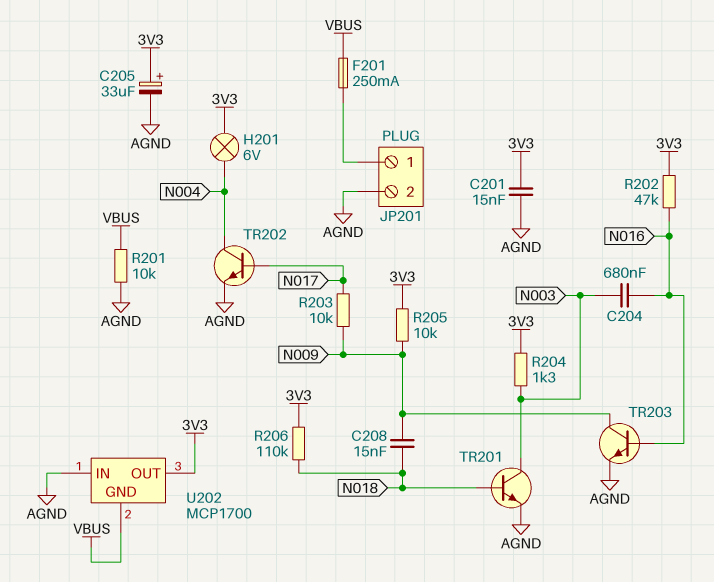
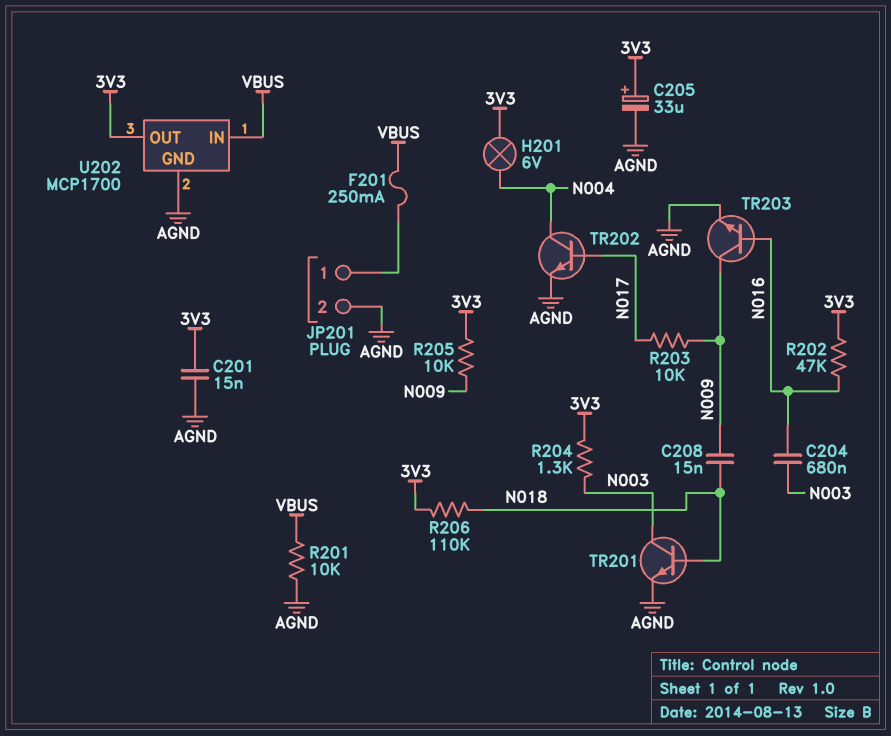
U202 pin GND: VBUS -> AGND
U202 pin IN: AGND -> VBUS

